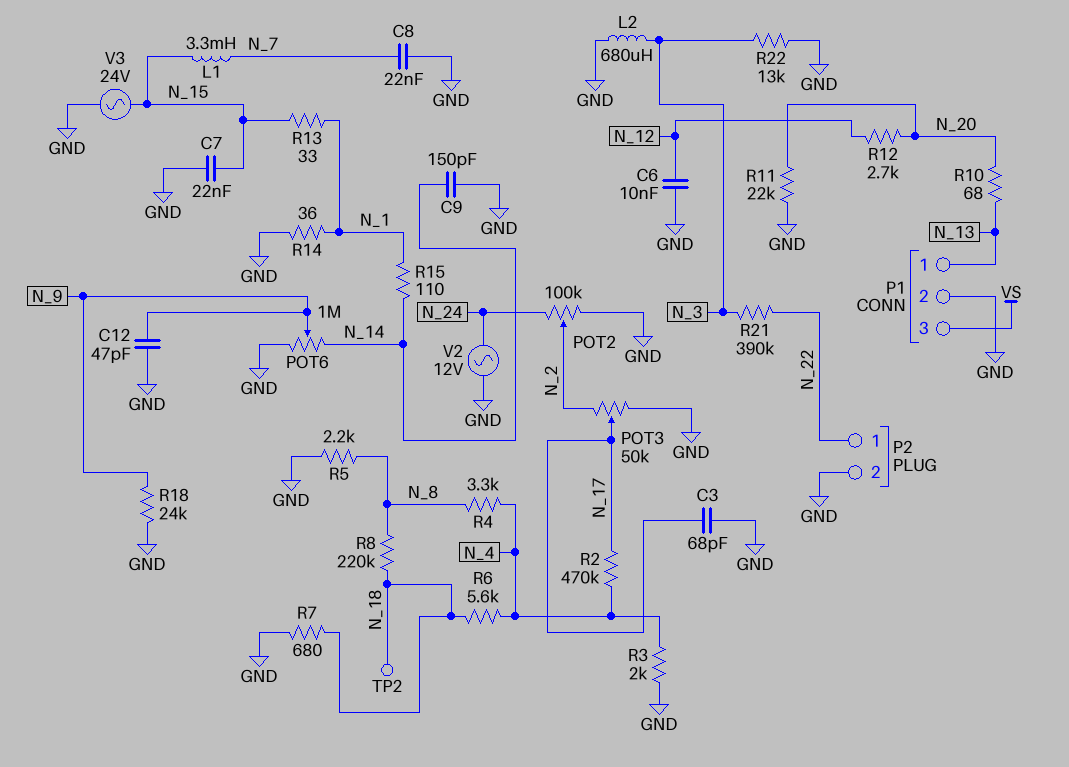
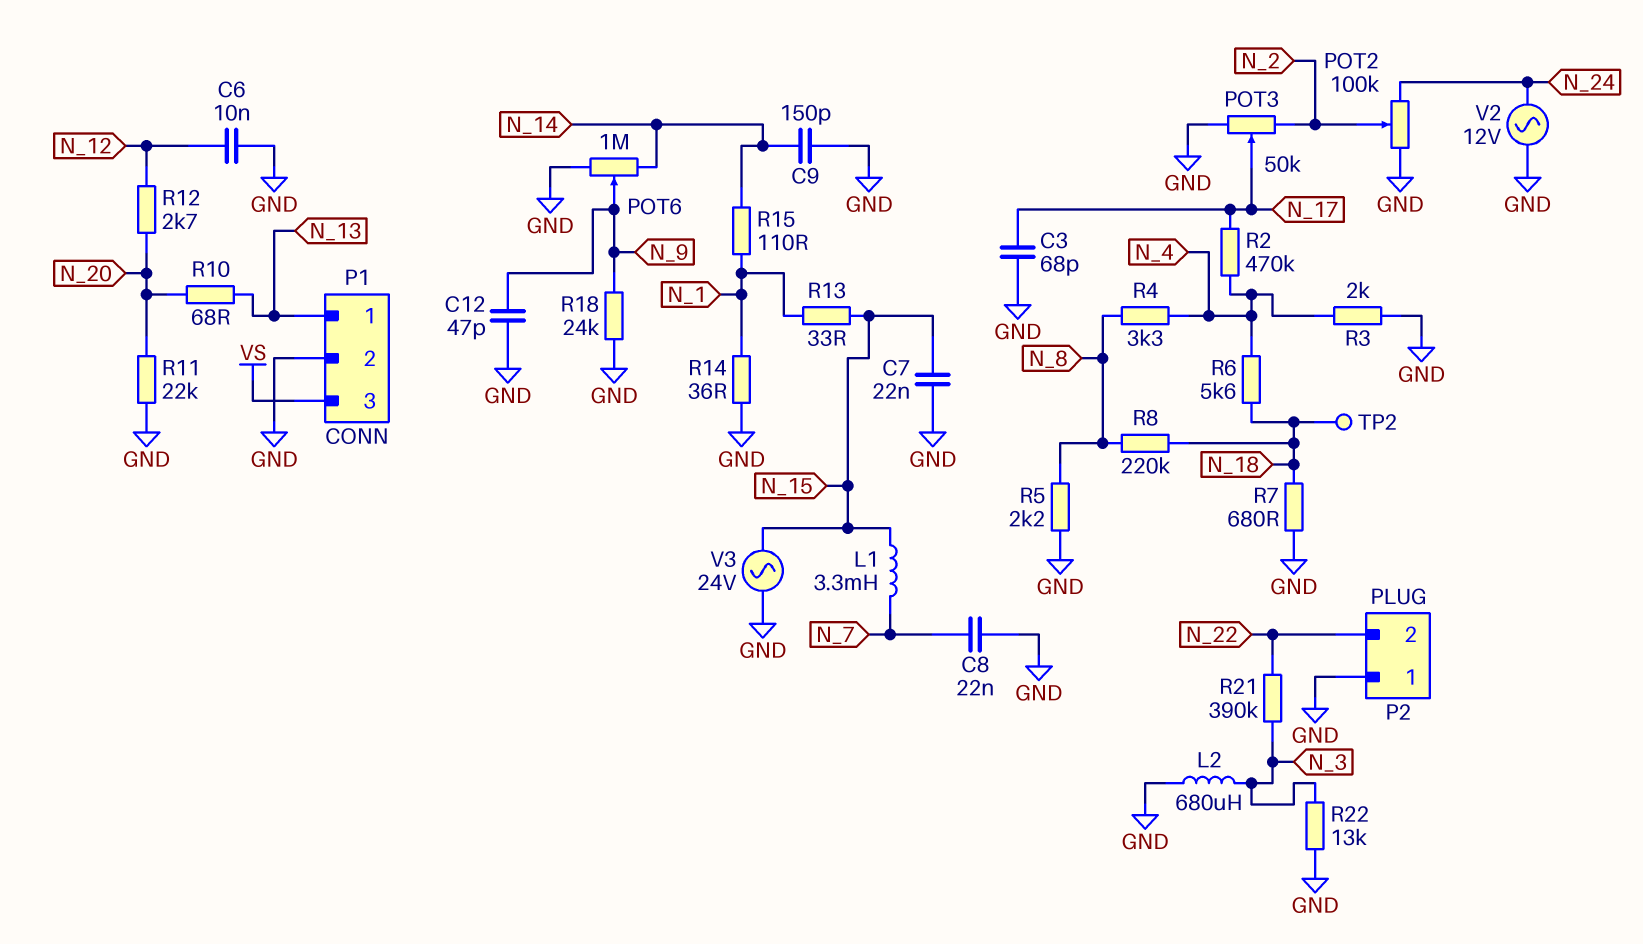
P2 pin 1: N_22 -> GND
P2 pin 2: GND -> N_22

